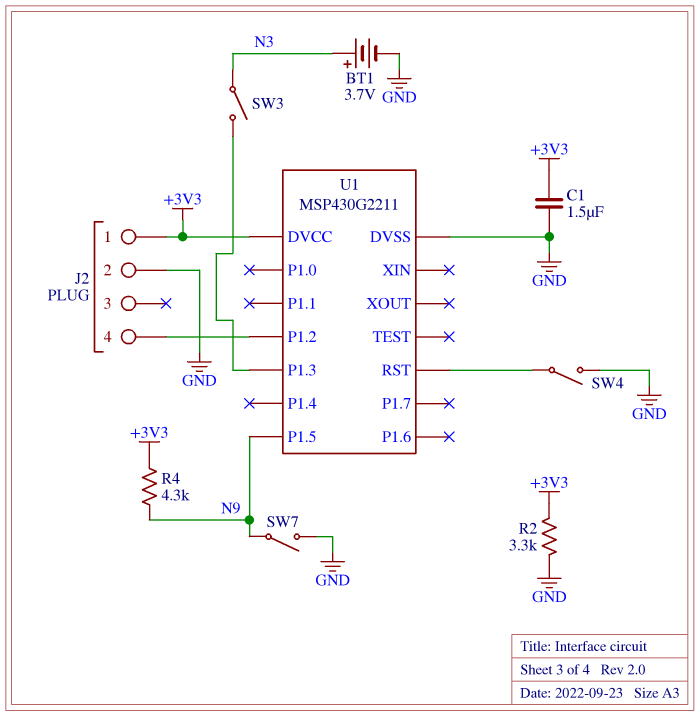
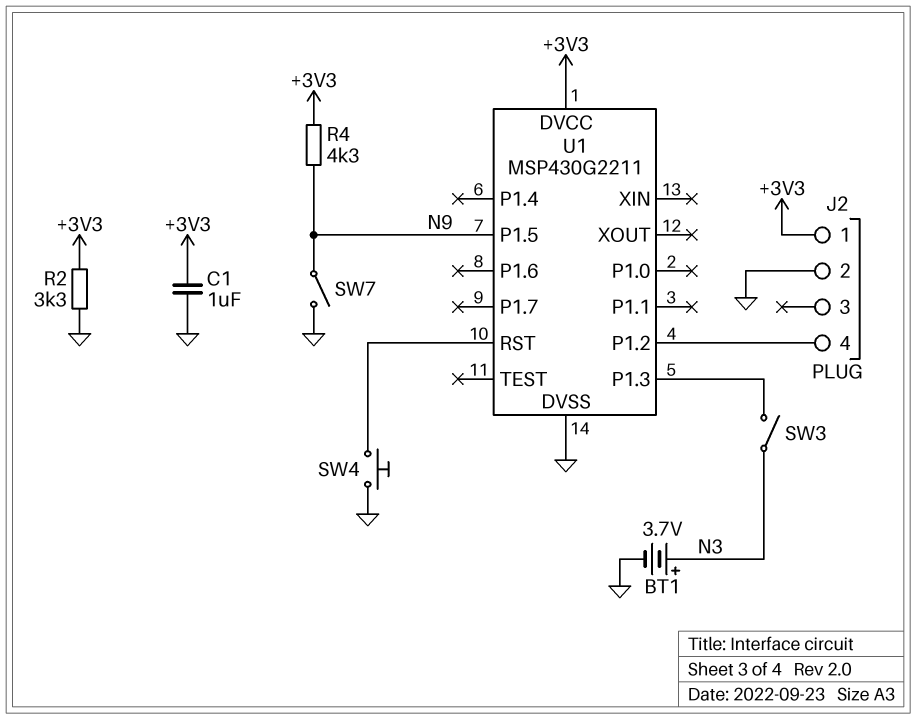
C1: 1.5uF (+3V3, GND) -> 1uF (+3V3, GND)
SW4: switch (GND, U1/RST) -> button (GND, U1/RST)

